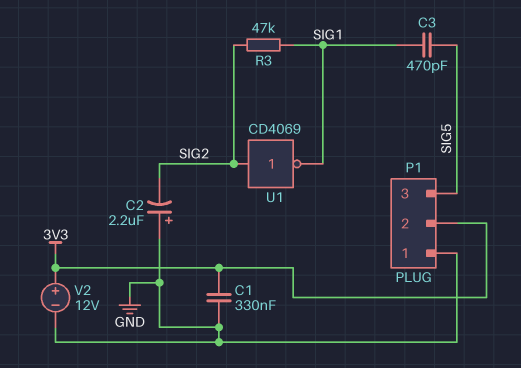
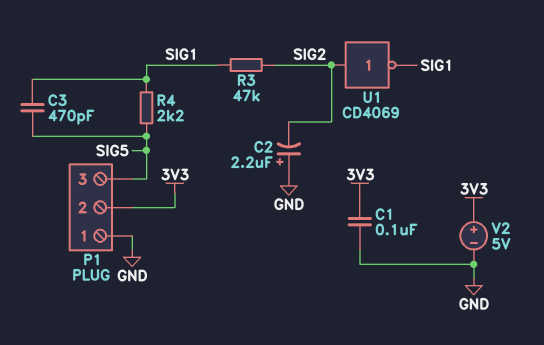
C1: 330nF (3V3, GND) -> 100nF (3V3, GND)
R4: none -> 2.2k (SIG1, SIG5)
V2: 12V (plus 3V3, minus GND) -> 5V (plus 3V3, minus GND)

